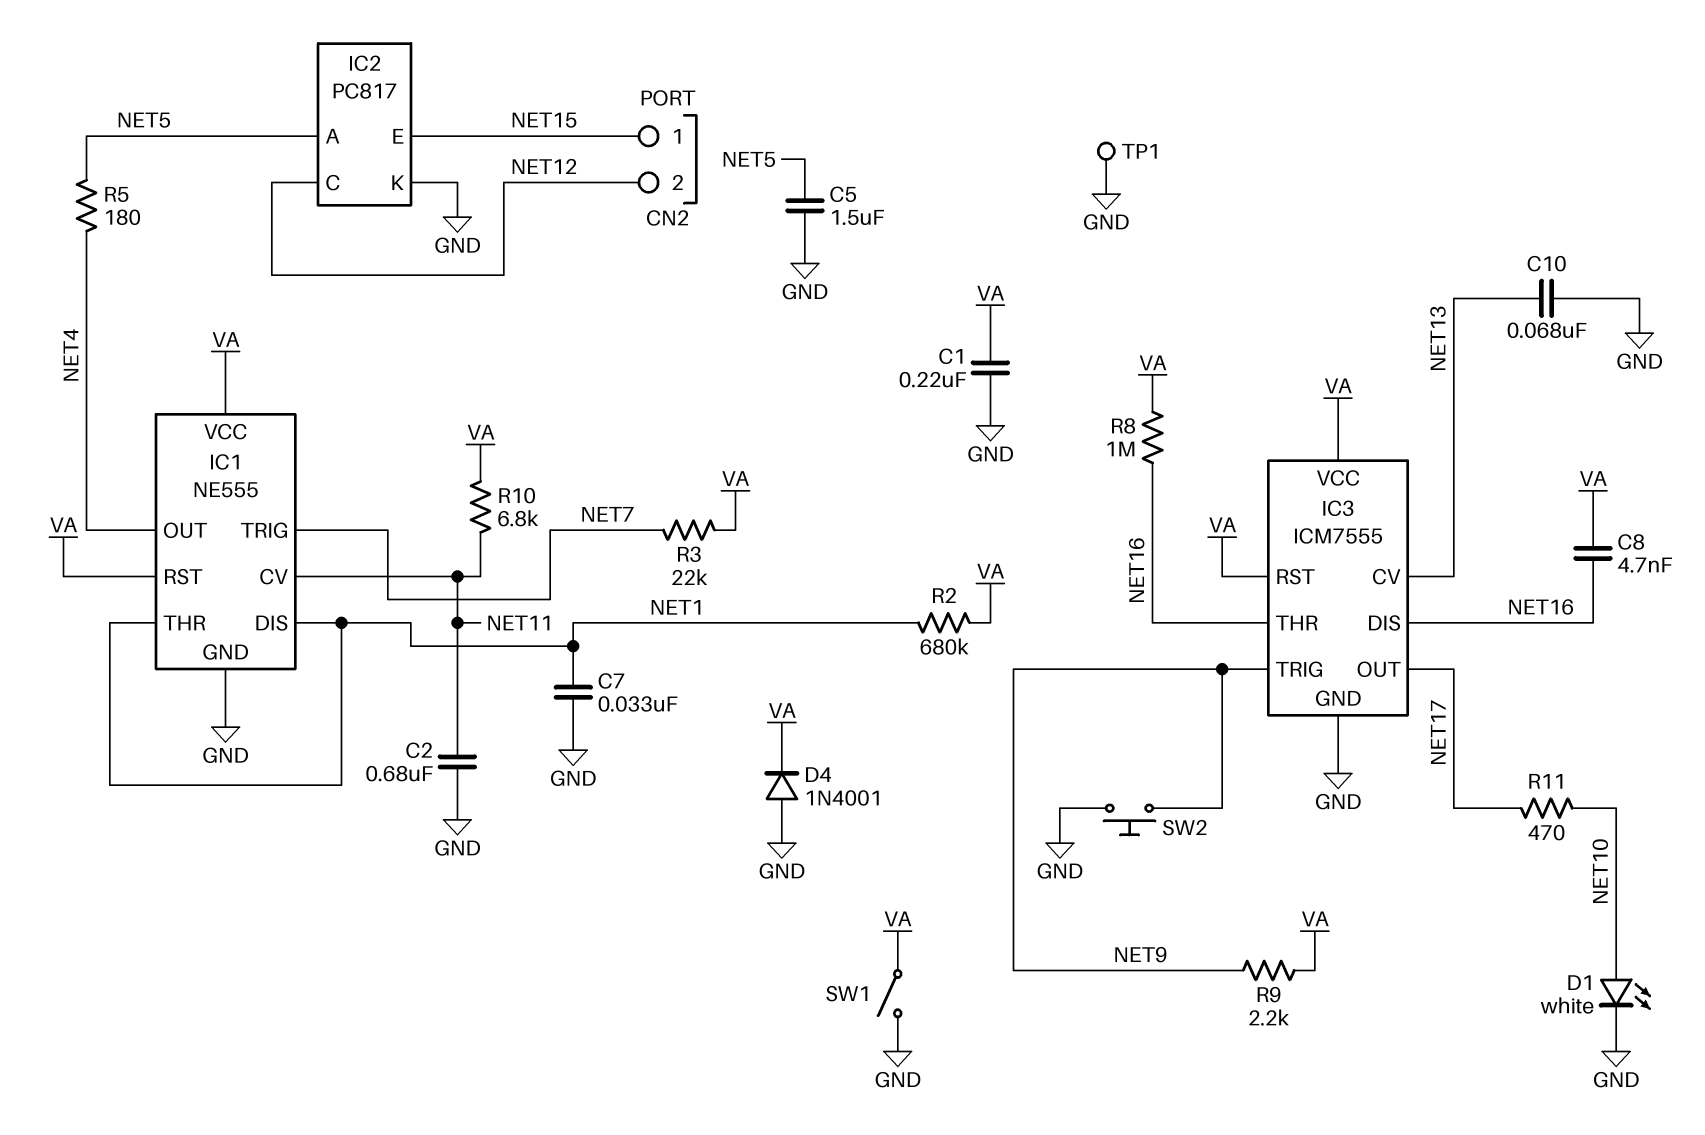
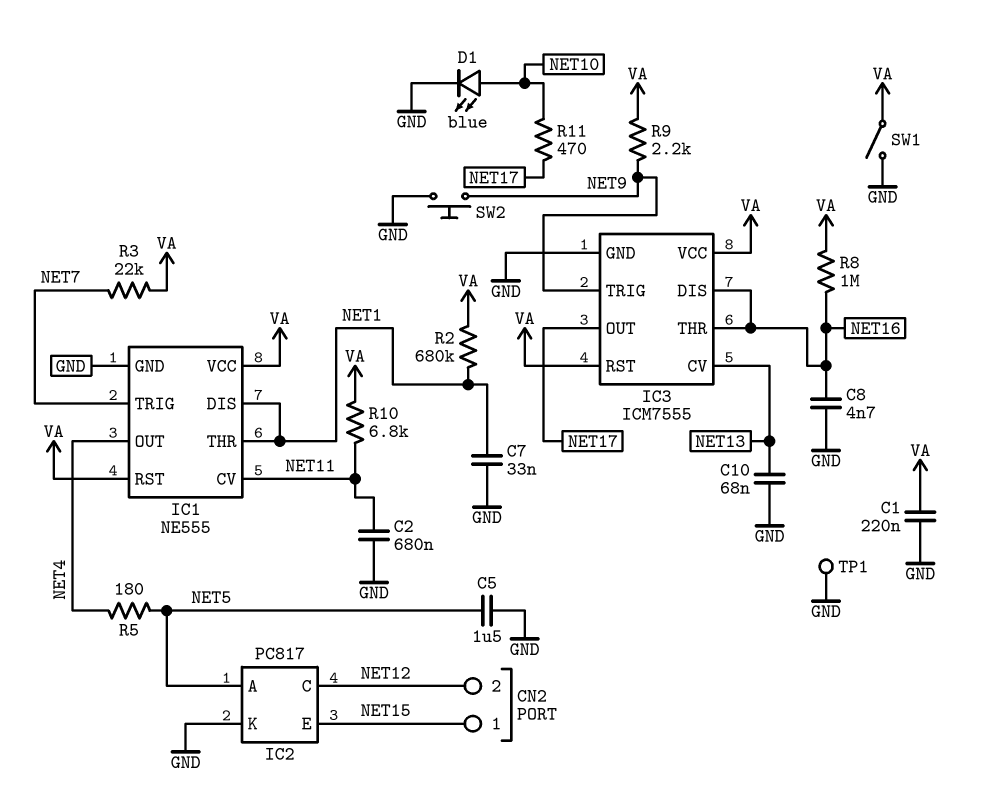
C8: 4.7nF (NET16, VA) -> 4.7nF (GND, NET16)
D1: LED white (A NET10, K GND) -> LED blue (A NET10, K GND)
D4: diode 1N4001 (A GND, K VA) -> none

